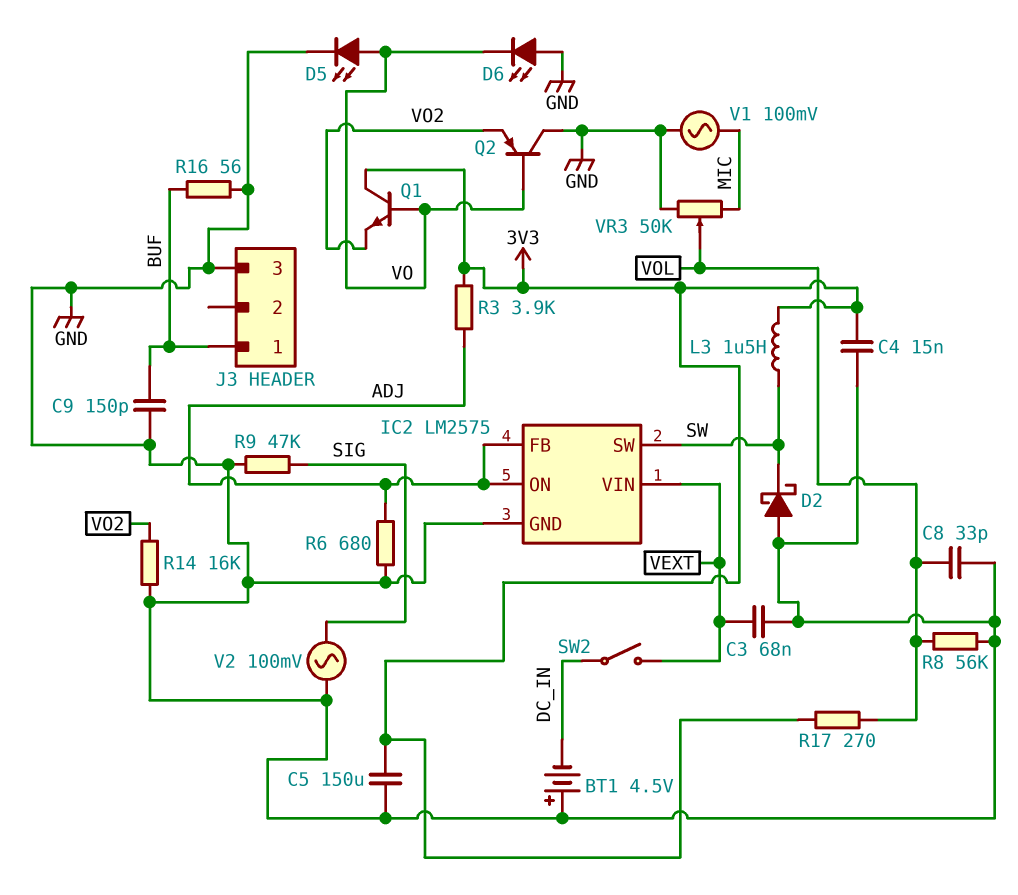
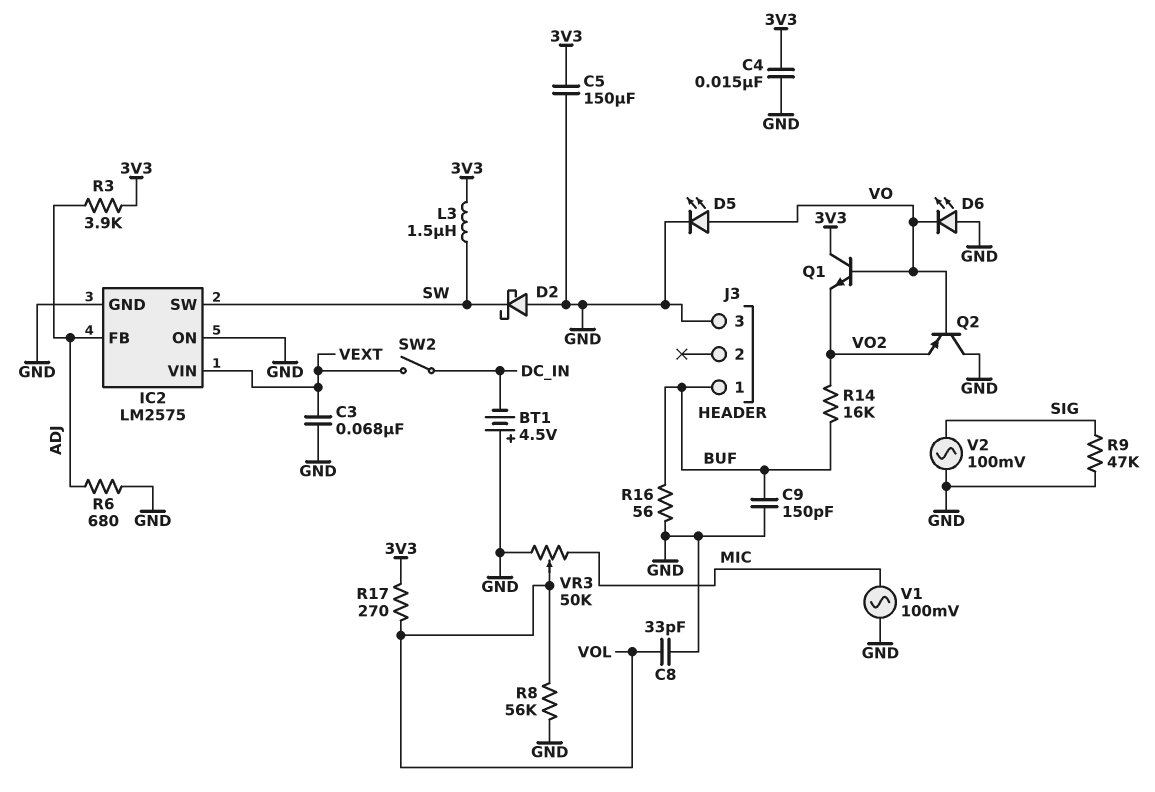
IC2 pin ON: ADJ -> GND
R14: 16k (GND, VO2) -> 16k (BUF, VO2)

